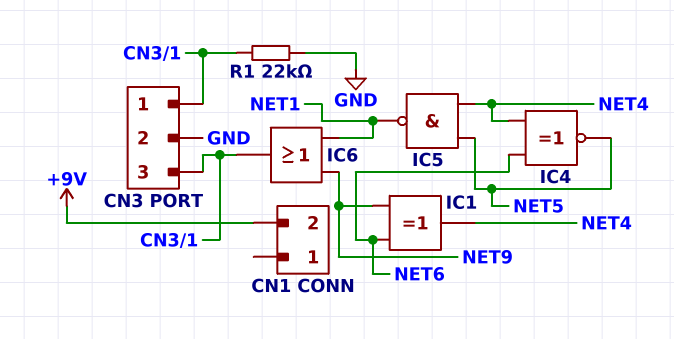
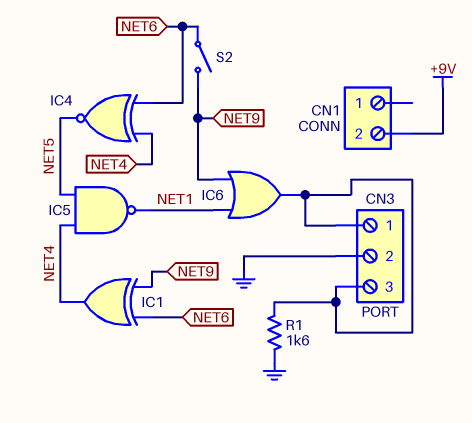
R1: 22k (CN3/1, GND) -> 1.6k (CN3/1, GND)
S2: none -> switch (NET6, NET9)

